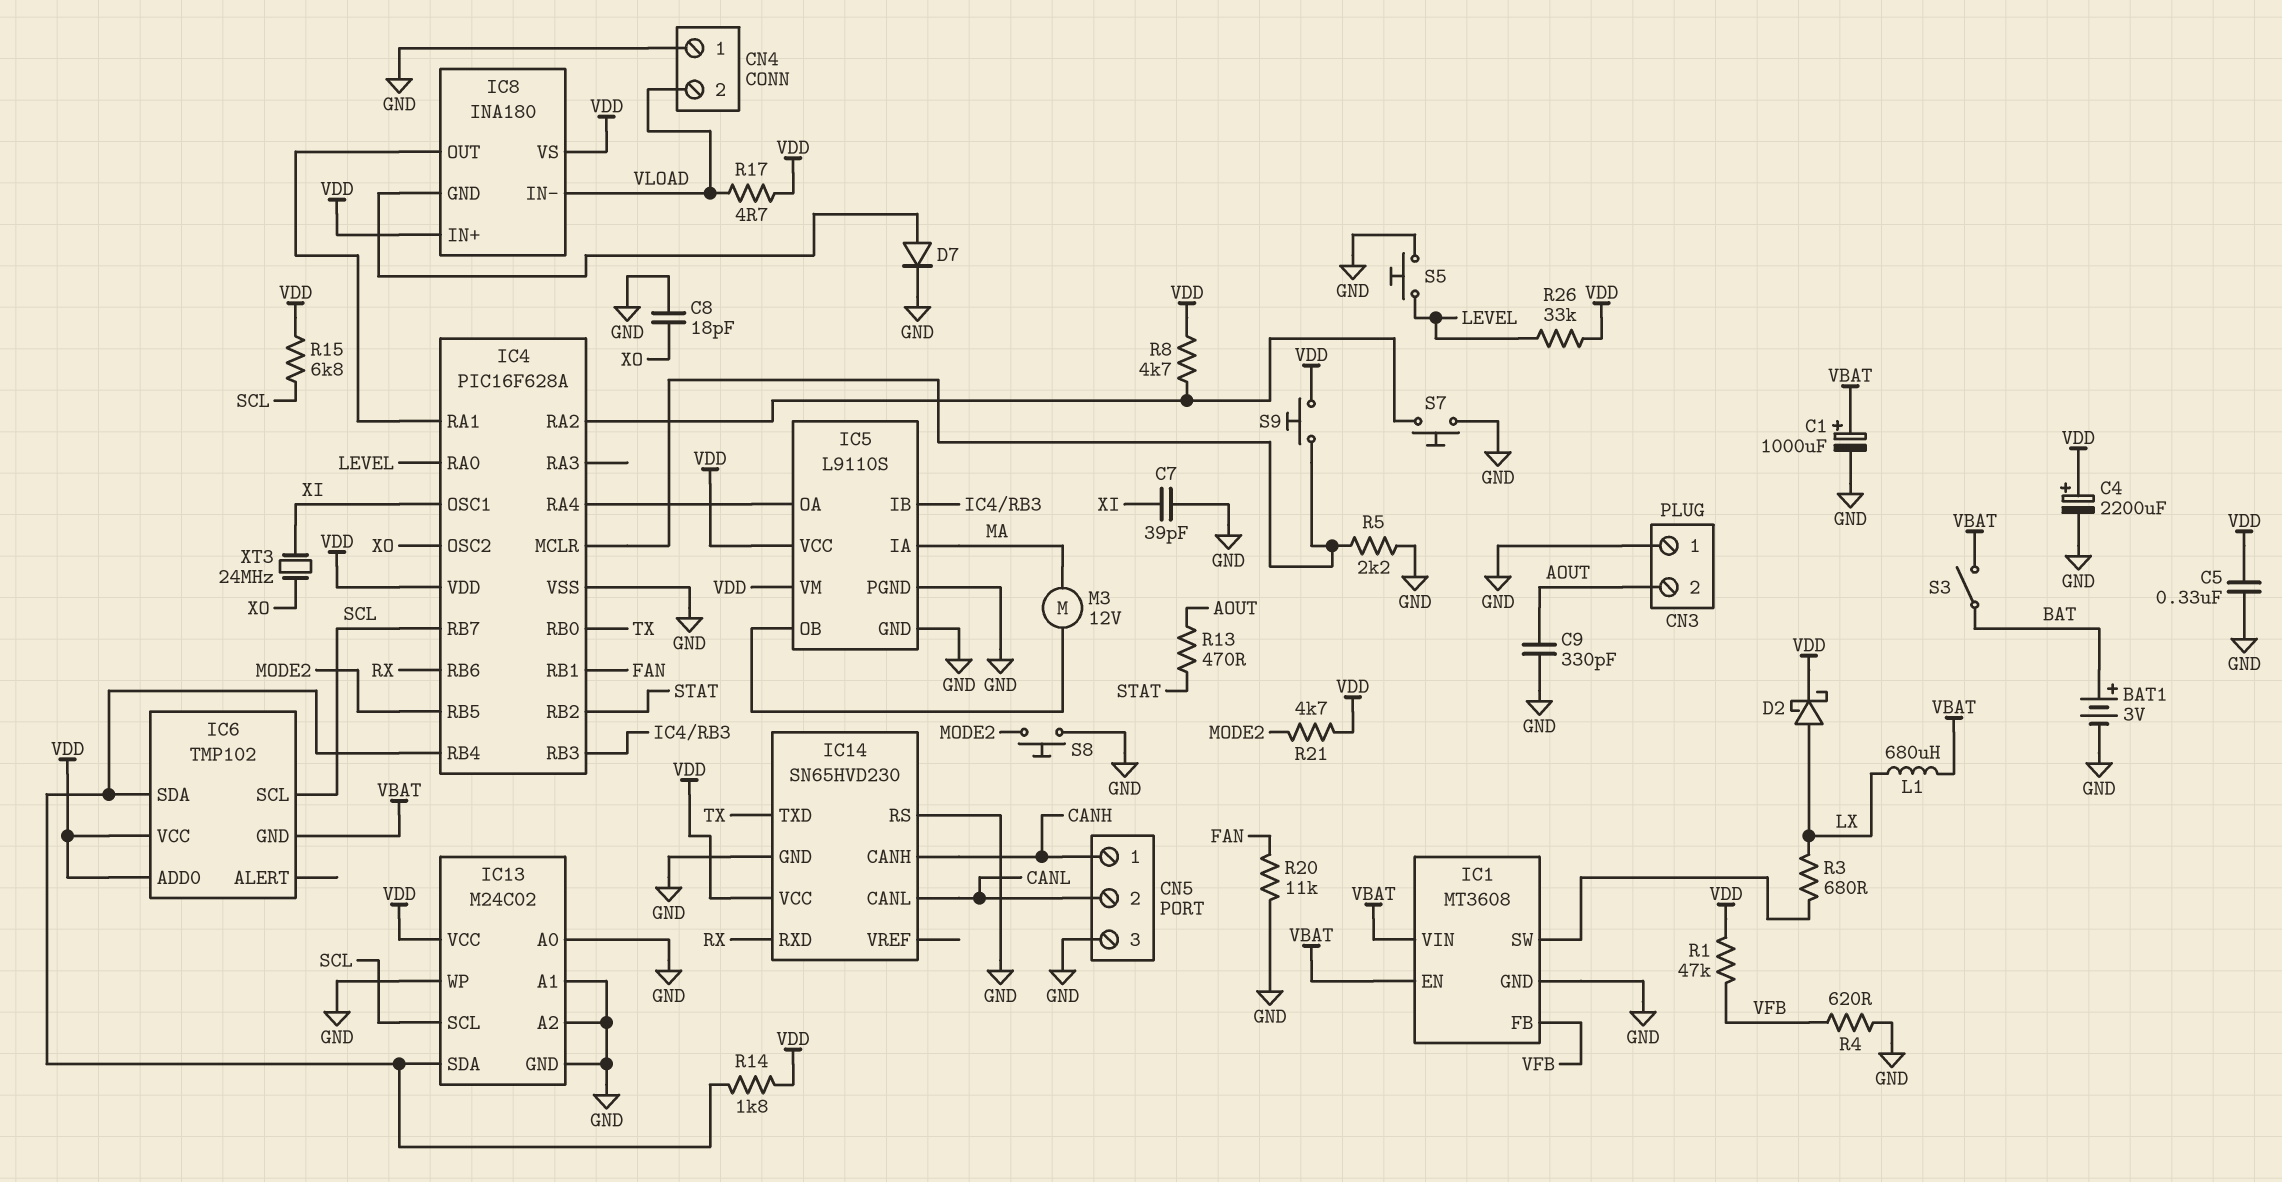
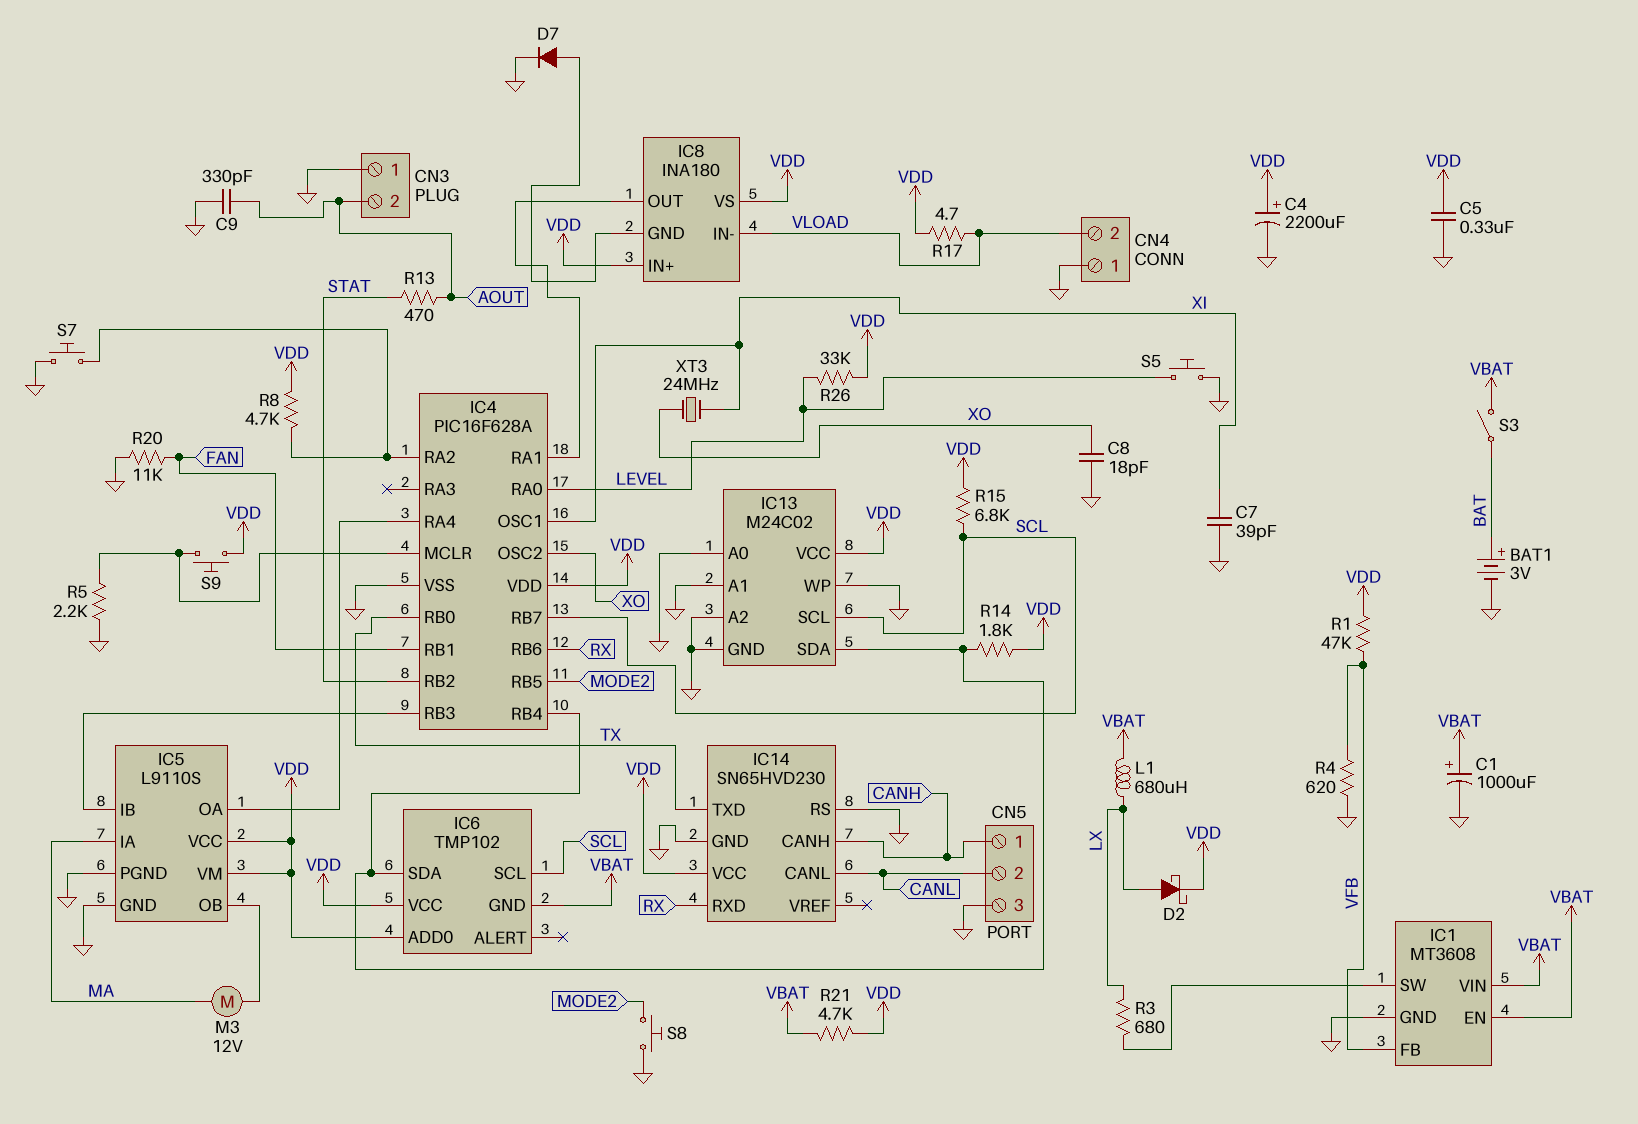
R21: 4.7k (MODE2, VDD) -> 4.7k (VBAT, VDD)

